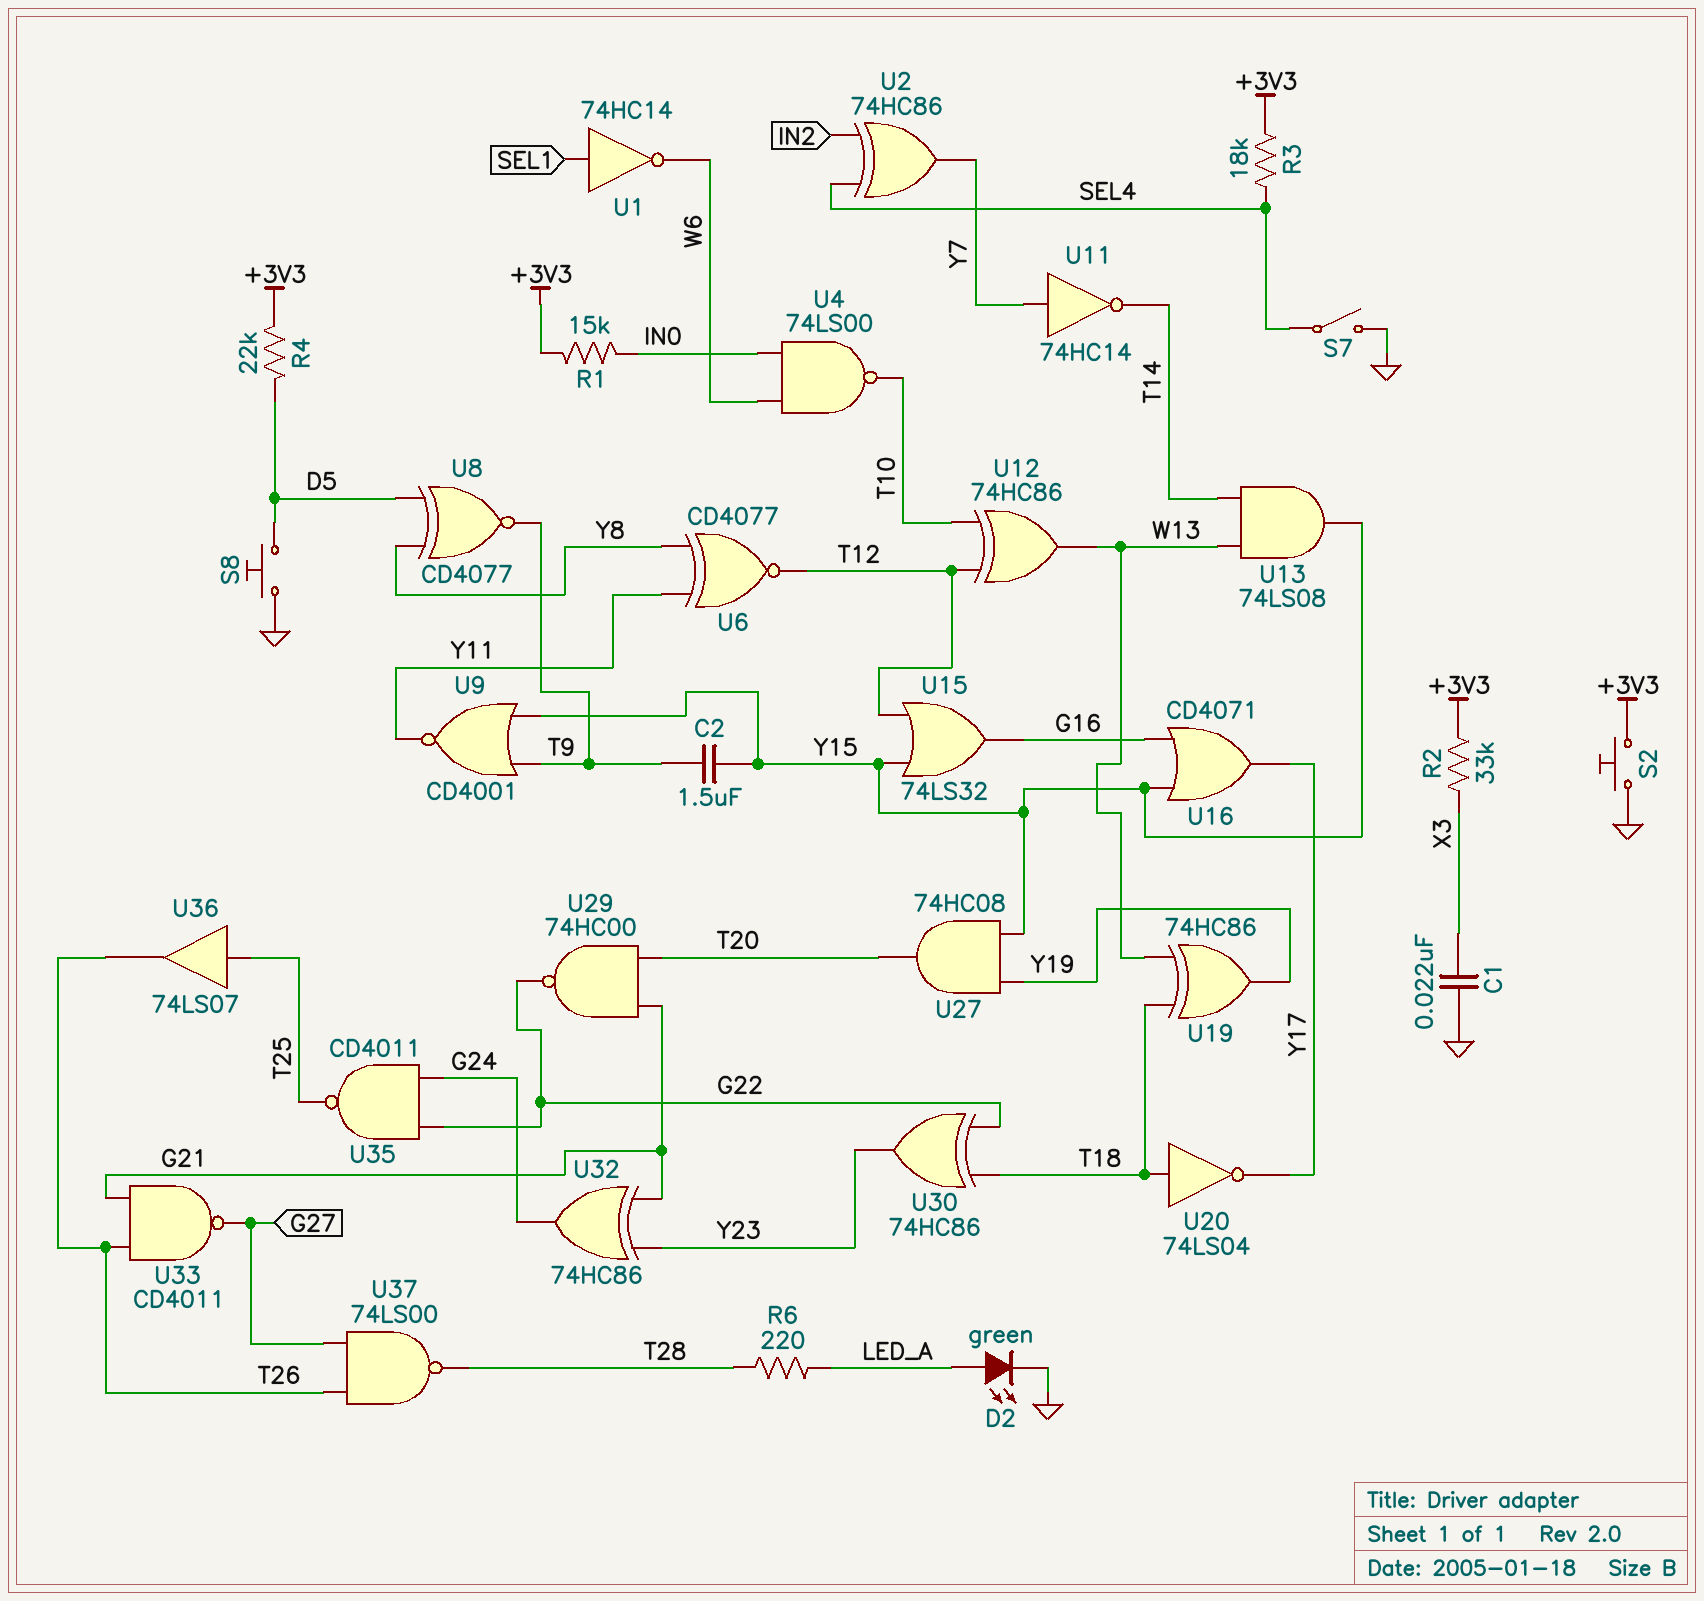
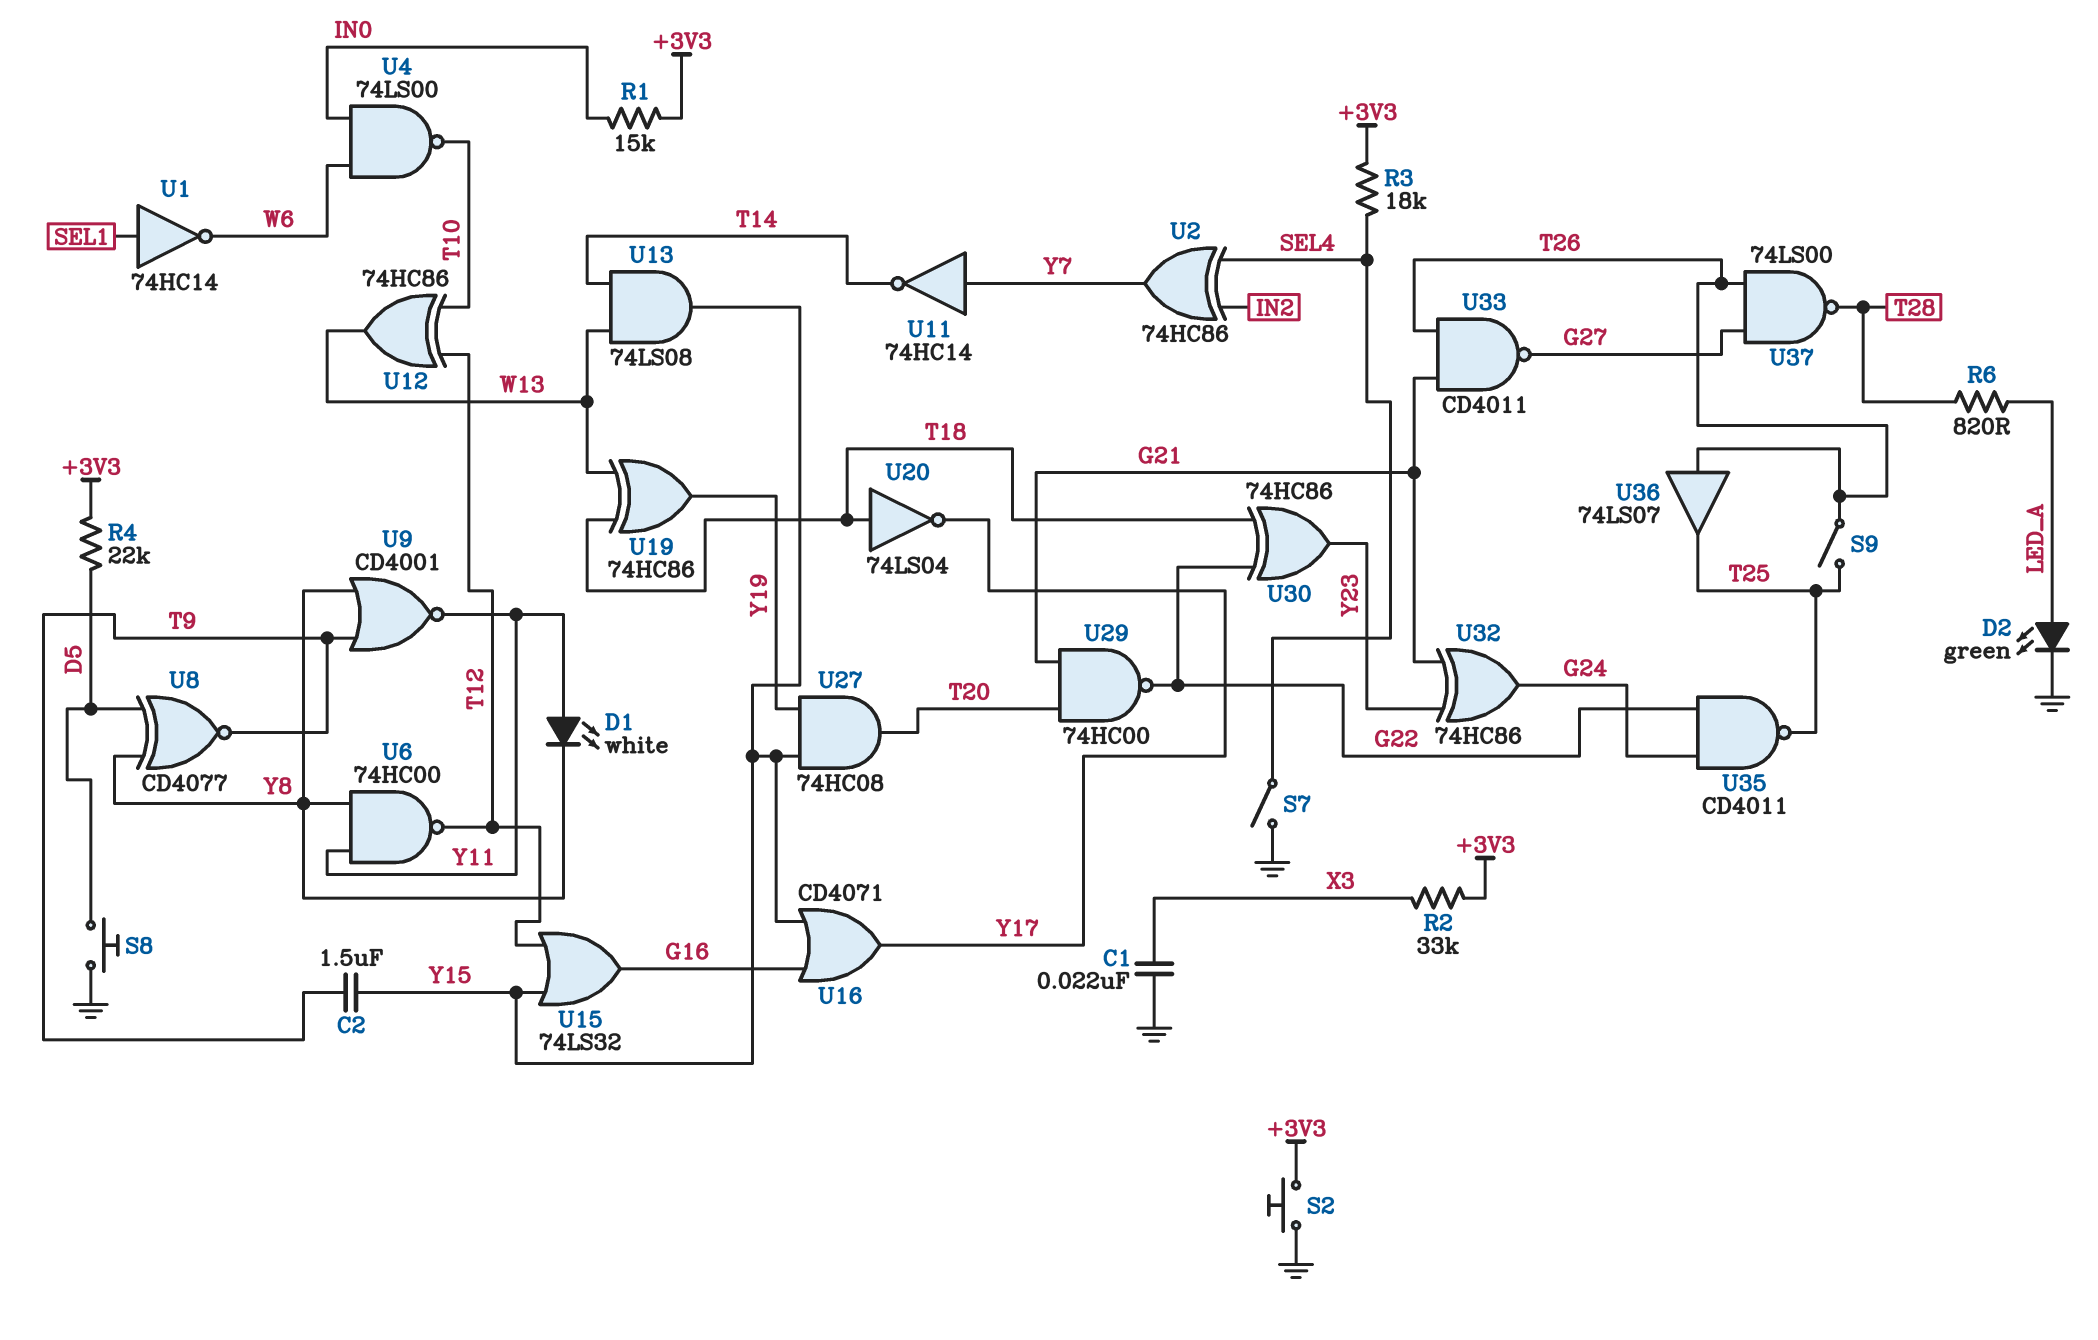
D1: none -> LED white (A Y11, K Y8)
R6: 220 (LED_A, T28) -> 820 (LED_A, T28)
S9: none -> switch (T25, T26)
U6: XNOR CD4077 (in Y8, in Y11, out T12) -> NAND 74HC00 (in Y8, in Y11, out T12)
U9: NOR CD4001 (in T9, in Y15, out Y11) -> NOR CD4001 (in T9, in Y8, out Y11)
U36: buffer 74LS07 (in T25, out T26) -> buffer 74LS07 (in T26, out T25)

